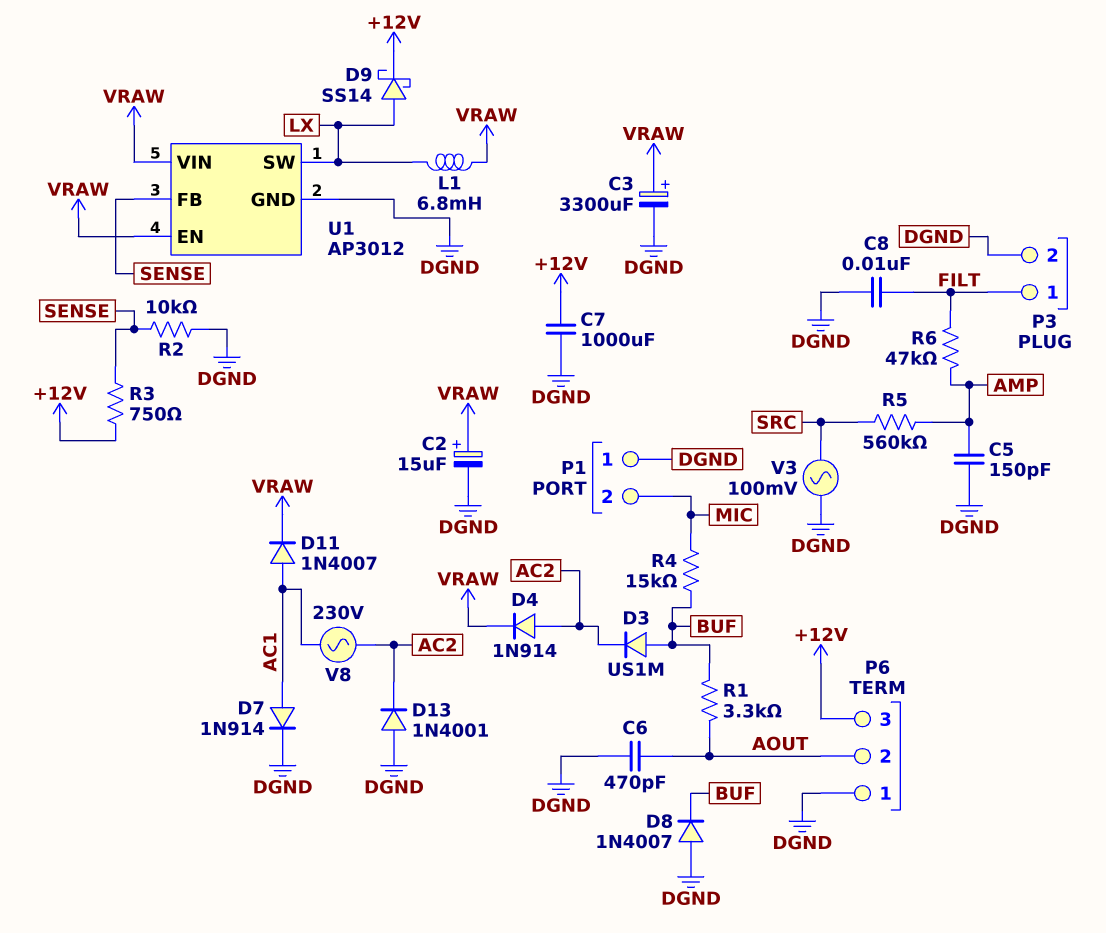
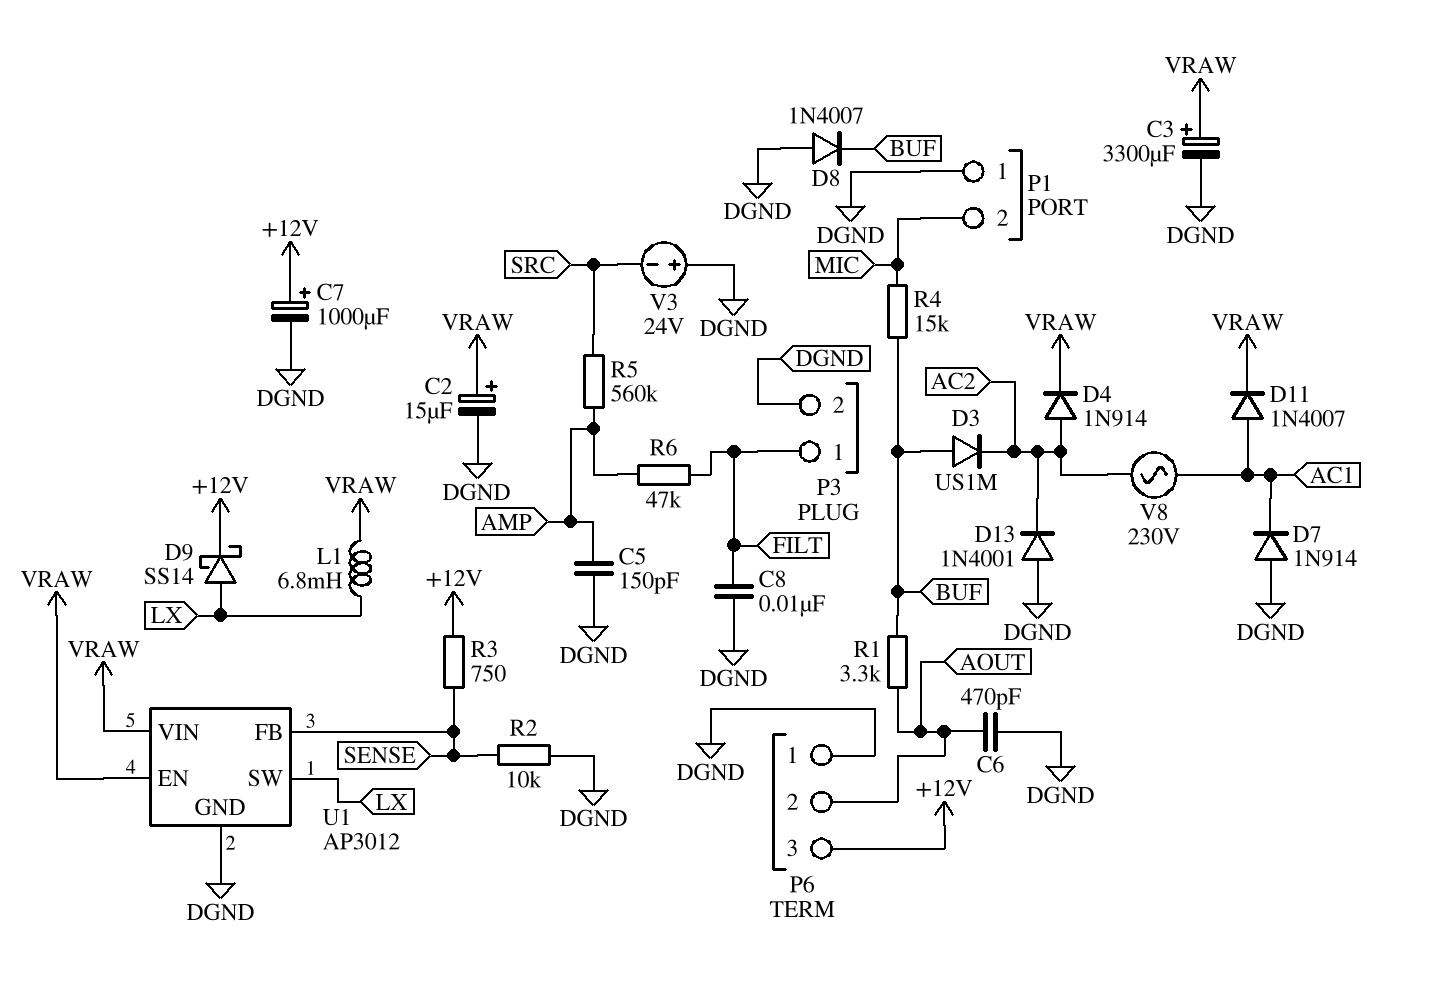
C7: 1000uF (+12V, DGND) -> 1000uF (plus +12V, minus DGND)
D7: diode 1N914 (A AC1, K DGND) -> diode 1N914 (A DGND, K AC1)
V3: AC 100mV (DGND, SRC) -> 24V (plus DGND, minus SRC)

